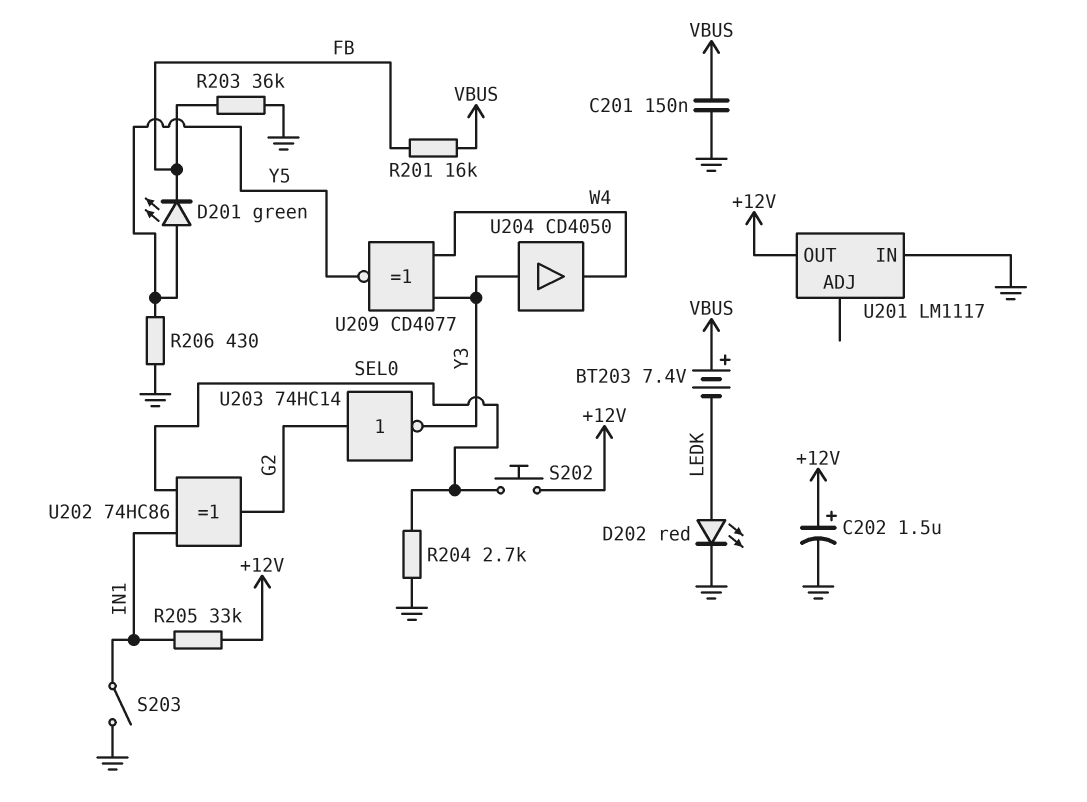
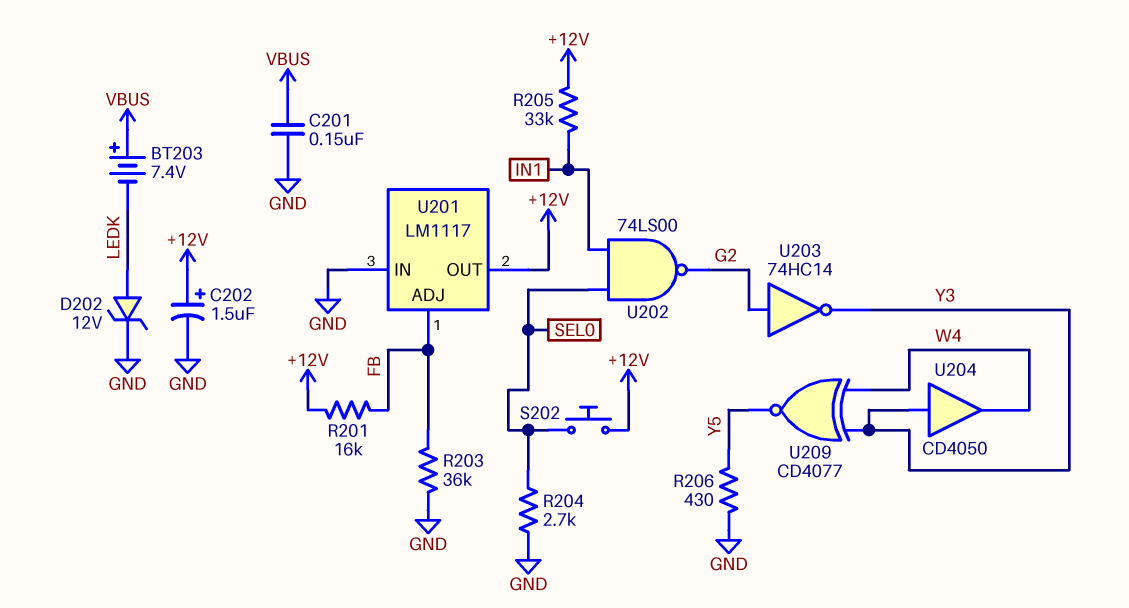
D201: LED green (A Y5, K FB) -> none
D202: LED red (A LEDK, K GND) -> zener 12V (A LEDK, K GND)
R201: 16k (FB, VBUS) -> 16k (+12V, FB)
S203: switch (GND, IN1) -> none
U201 pin ADJ: none -> FB
U202: XOR 74HC86 (in IN1, in SEL0, out G2) -> NAND 74LS00 (in IN1, in SEL0, out G2)

